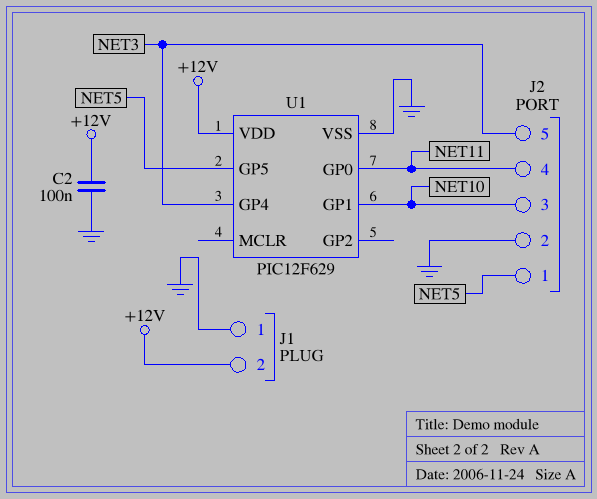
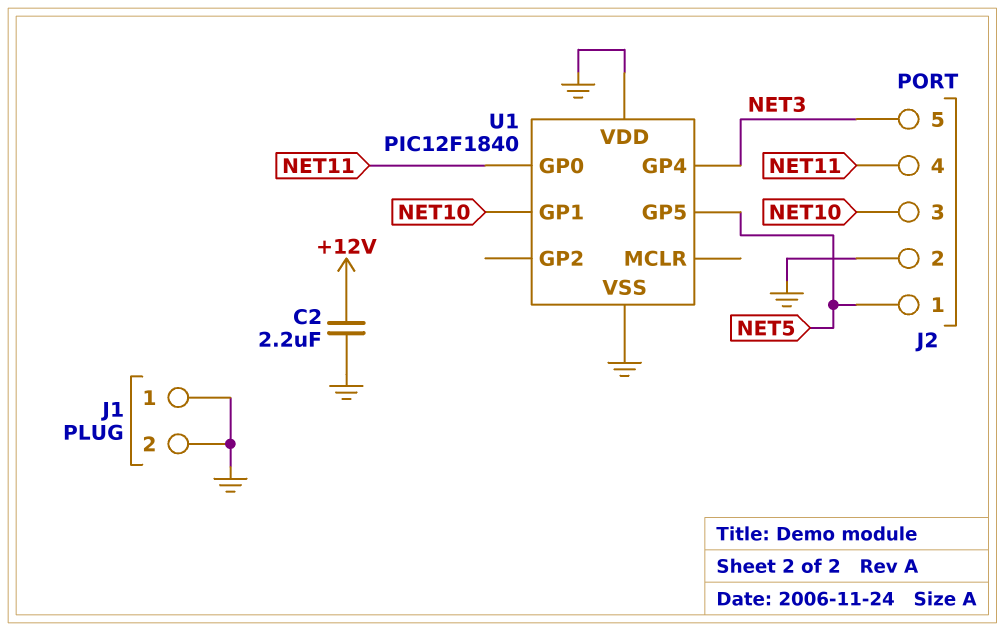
C2: 100nF (+12V, GND) -> 2.2uF (+12V, GND)
J1 pin 2: +12V -> GND
U1: PIC12F629 -> PIC12F1840
U1 pin VDD: +12V -> GND

